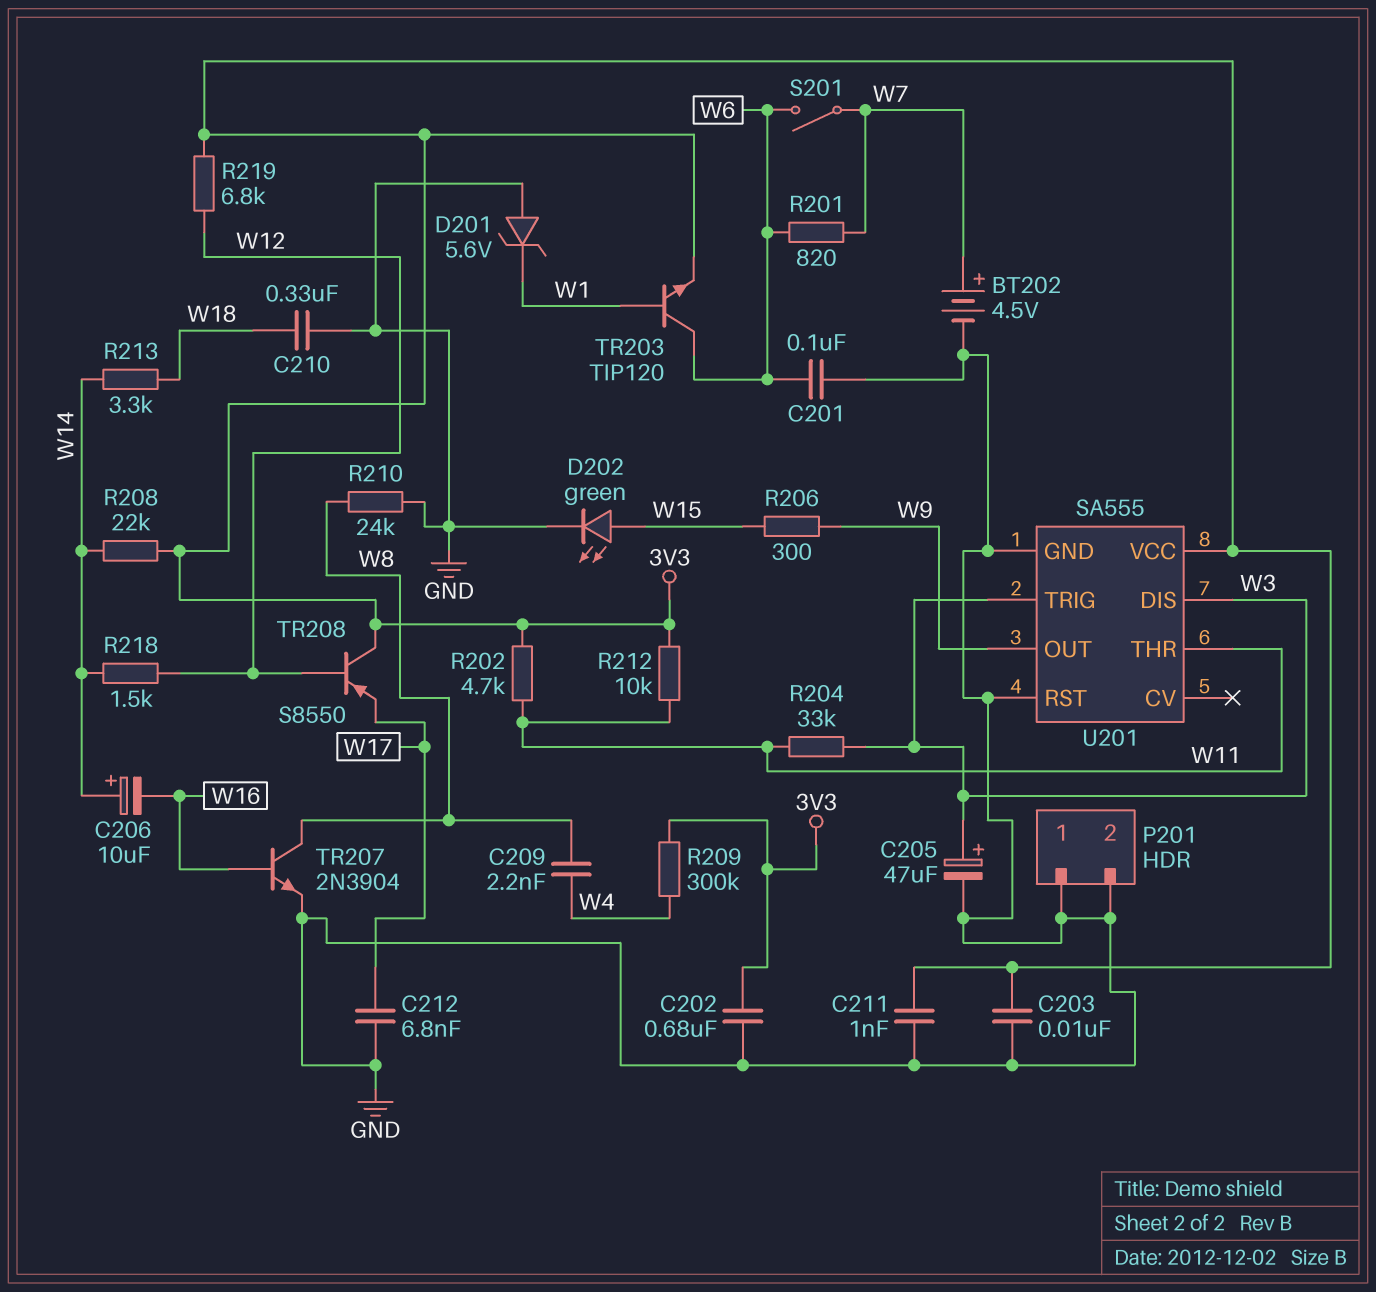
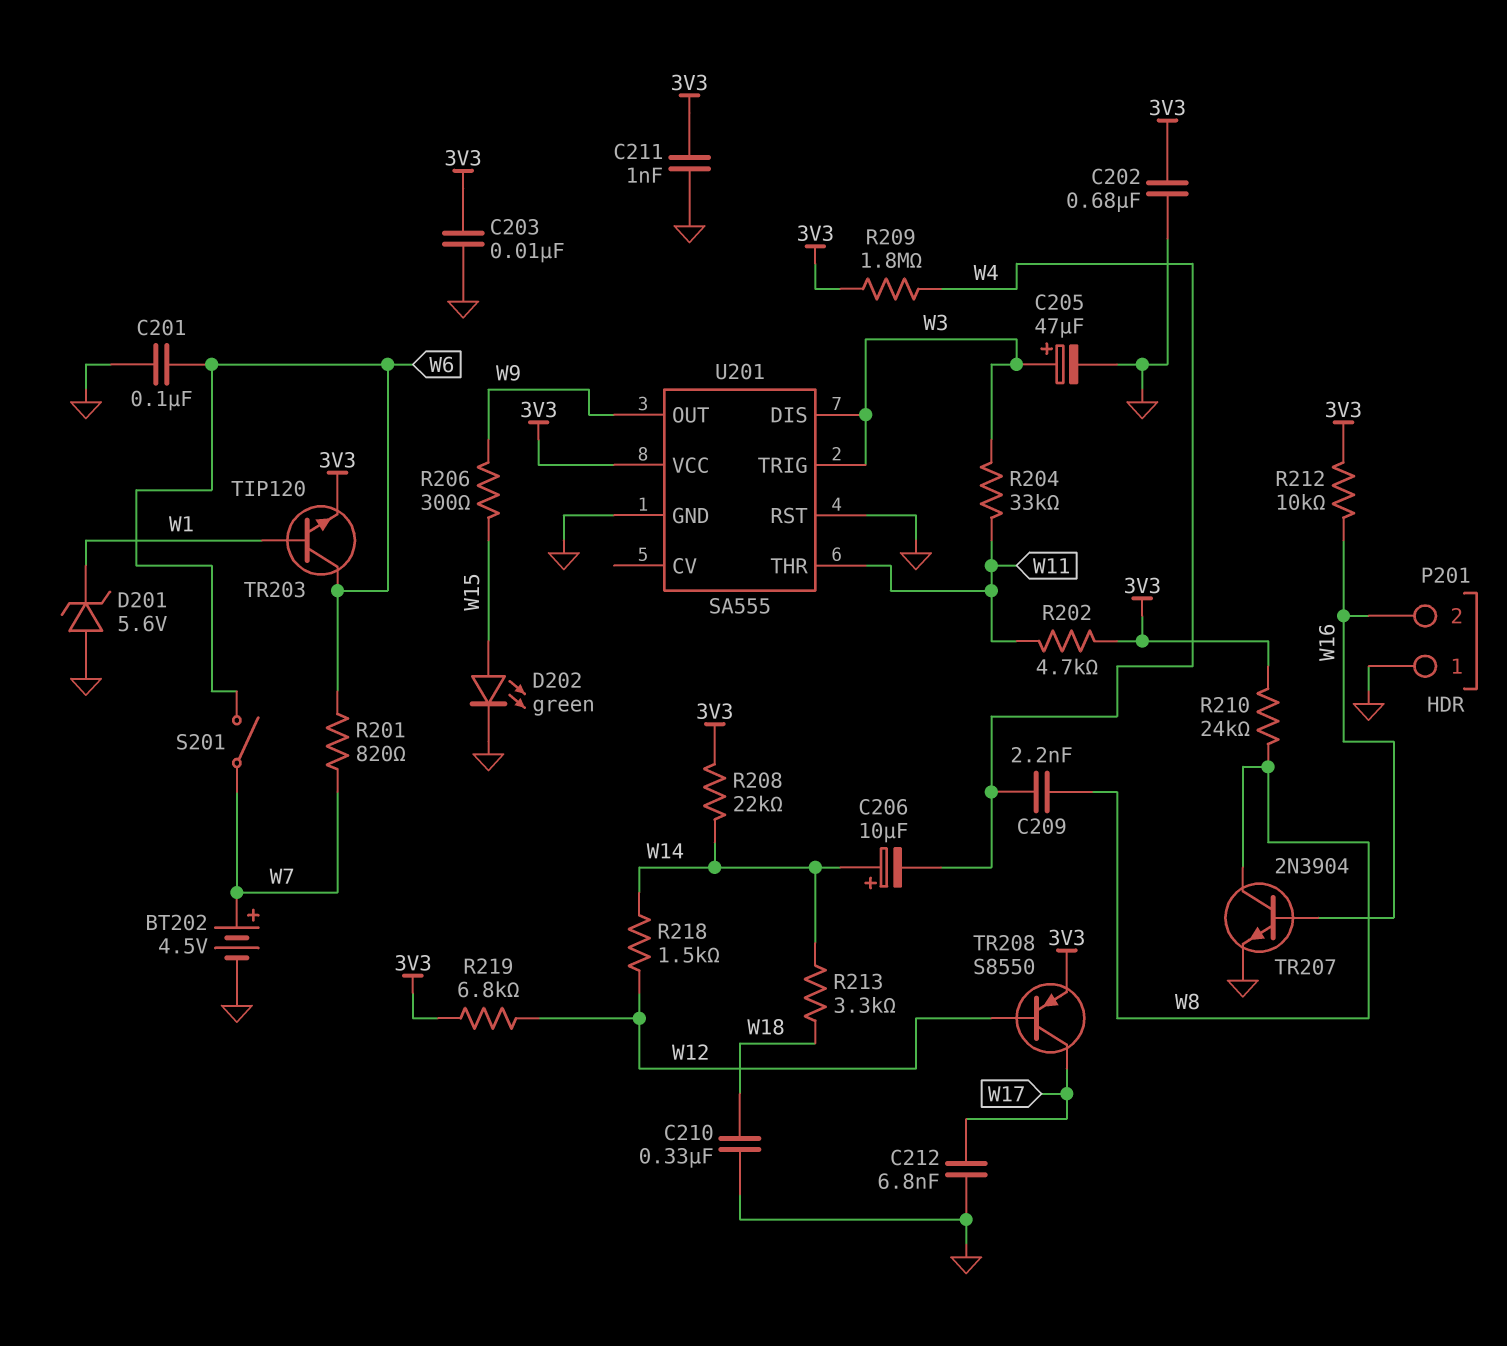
C206: 10uF (plus W14, minus W16) -> 10uF (plus W14, minus W4)
P201 pin 2: GND -> W16
R209: 300k (3V3, W4) -> 1.8M (3V3, W4)
R210: 24k (GND, W8) -> 24k (3V3, W8)
R212: 10k (3V3, W11) -> 10k (3V3, W16)
TR208: PNP S8550 (B W12, C 3V3, E W17) -> PNP S8550 (B W12, C W17, E 3V3)

